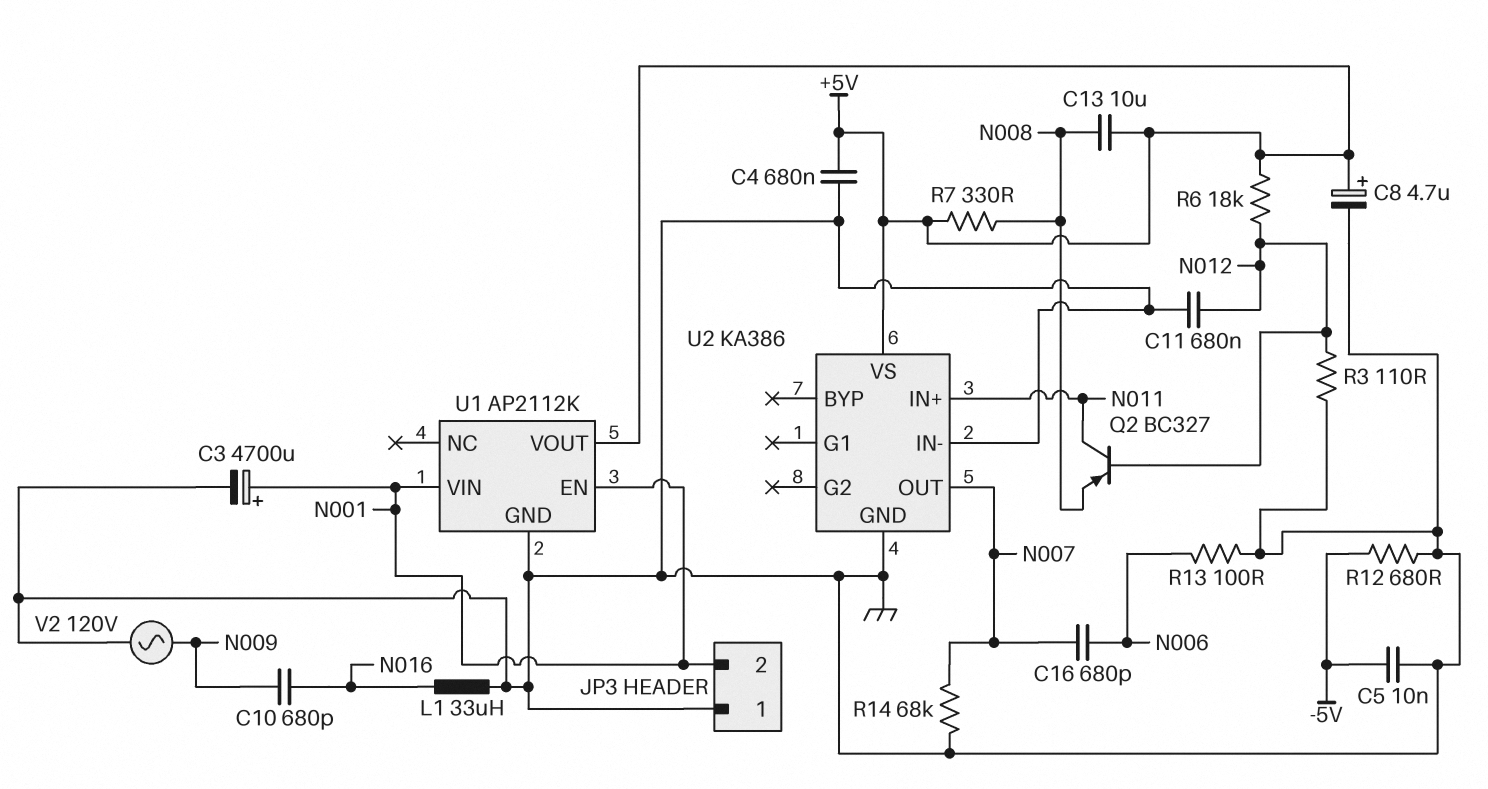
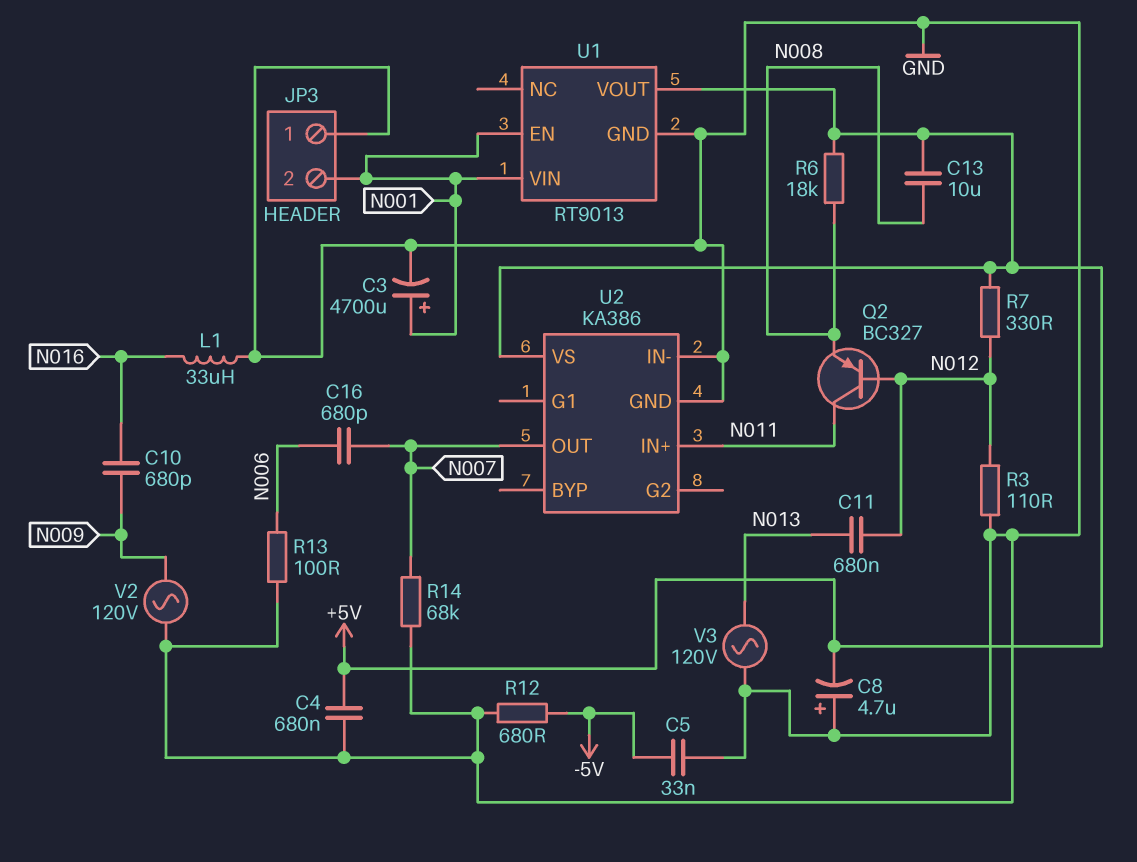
C5: 10nF (-5V, GND) -> 33nF (-5V, GND)
C8: 4.7uF (plus +5V, minus GND) -> 4.7uF (plus GND, minus +5V)
C11: 680nF (GND, N012) -> 680nF (N012, N013)
R6: 18k (+5V, N012) -> 18k (+5V, N008)
R7: 330 (+5V, N008) -> 330 (+5V, N012)
U1: AP2112K -> RT9013
V3: none -> AC 120V (GND, N013)

